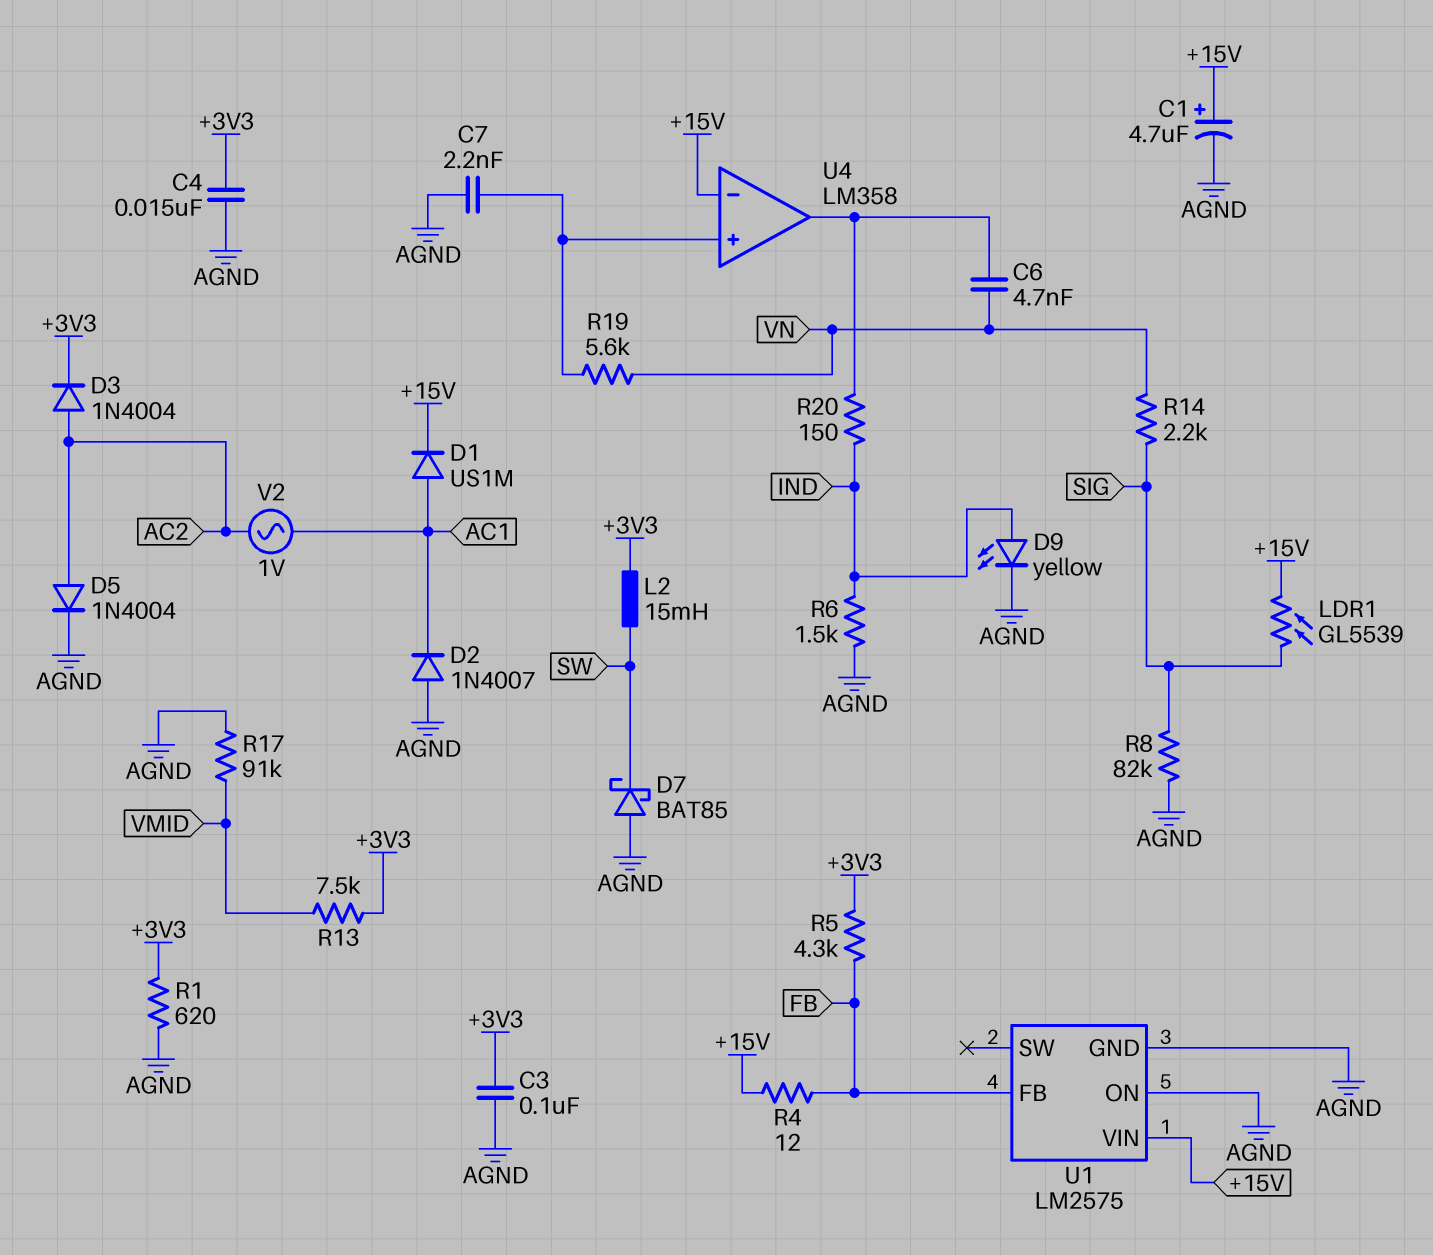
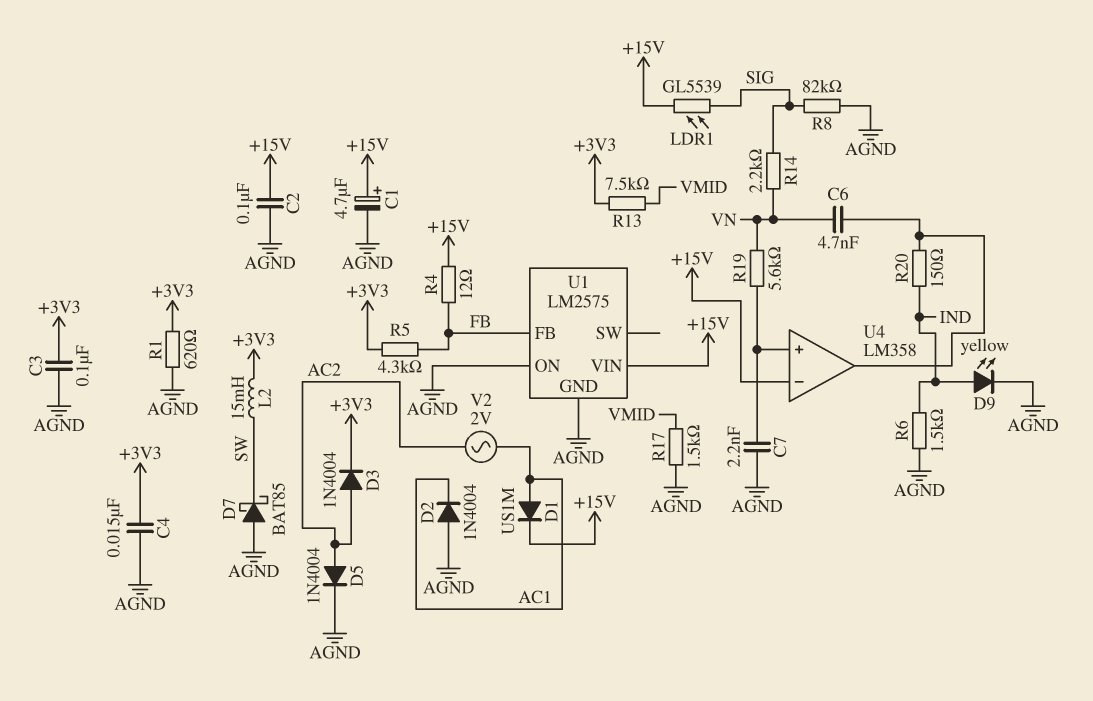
C2: none -> 100nF (+15V, AGND)
D2: diode 1N4007 (A AGND, K AC1) -> diode 1N4004 (A AGND, K AC1)
R17: 91k (AGND, VMID) -> 1.5k (AGND, VMID)
V2: AC 1V (AC1, AC2) -> AC 2V (AC1, AC2)

